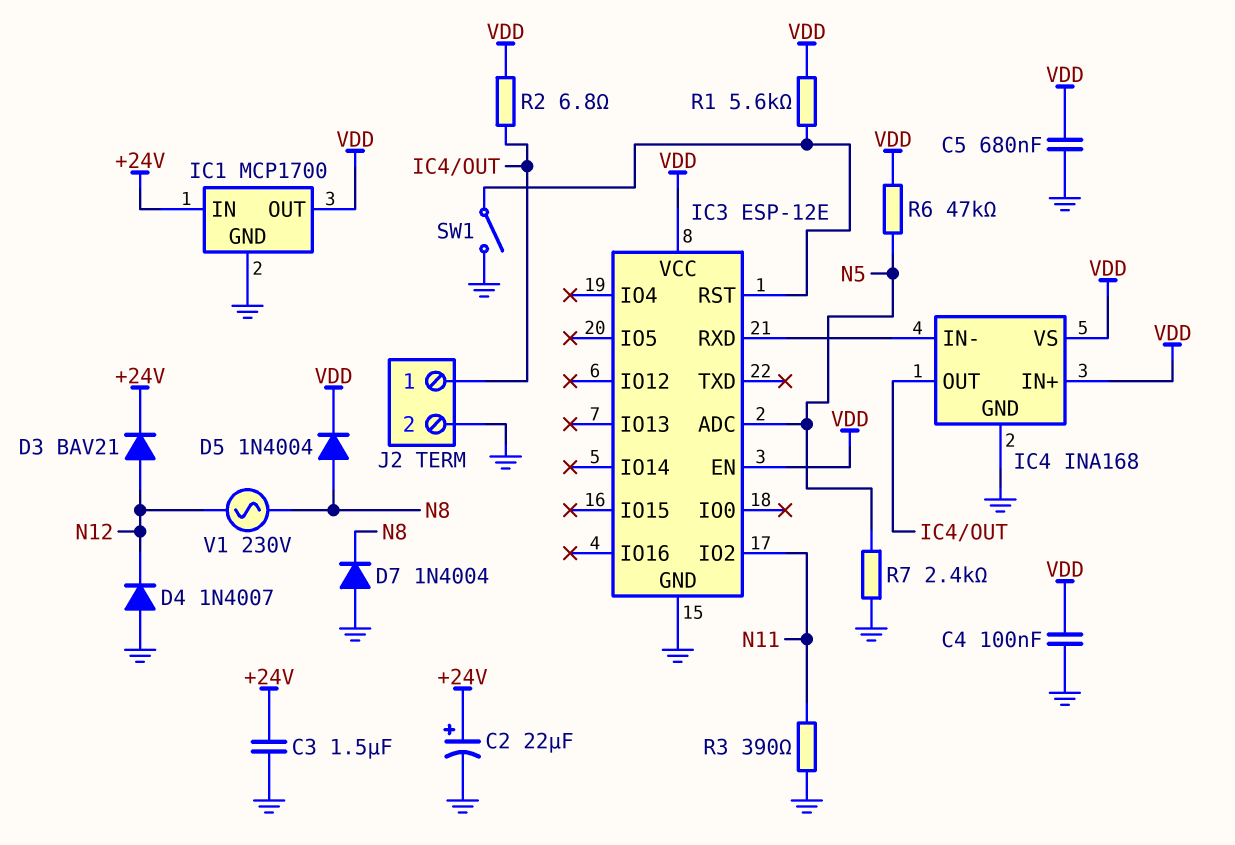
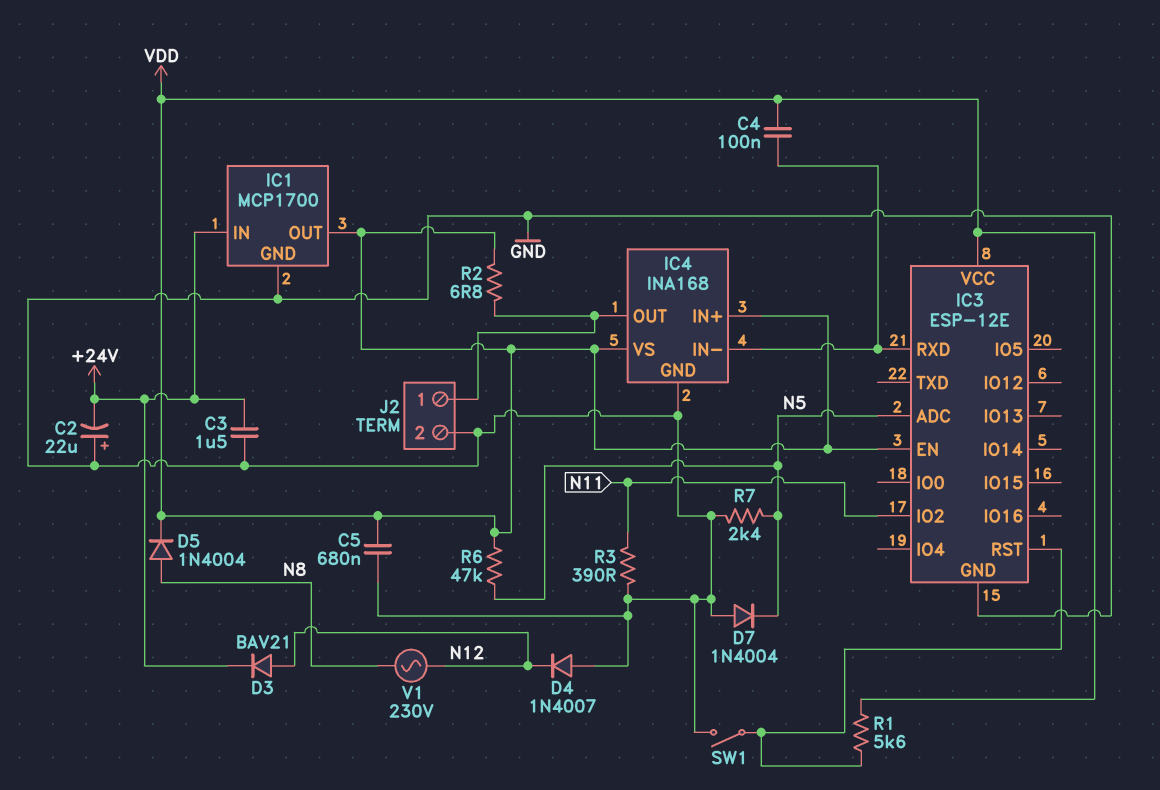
C2: 22uF (plus +24V, minus GND) -> 22uF (plus GND, minus +24V)
C4: 100nF (GND, VDD) -> 100nF (IC3/RXD, VDD)
D7: diode 1N4004 (A GND, K N8) -> diode 1N4004 (A GND, K N5)

